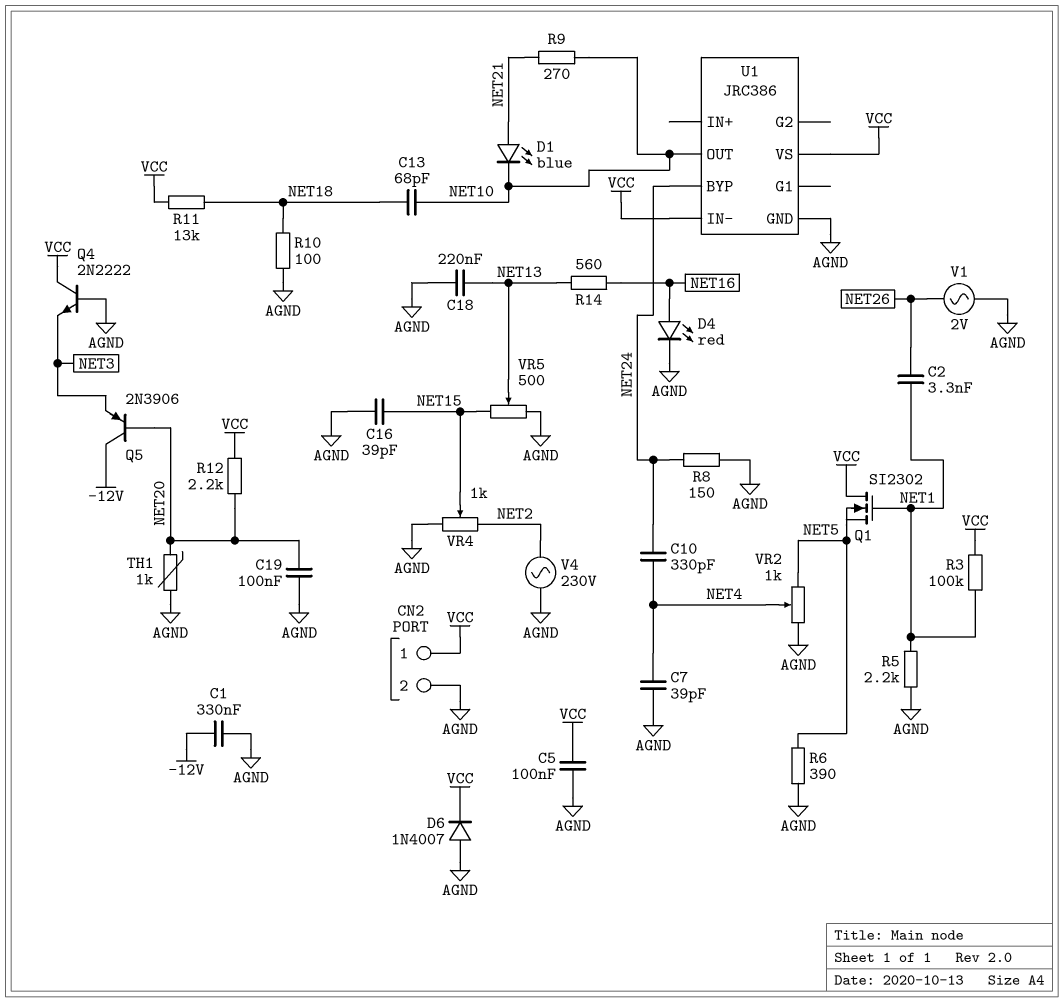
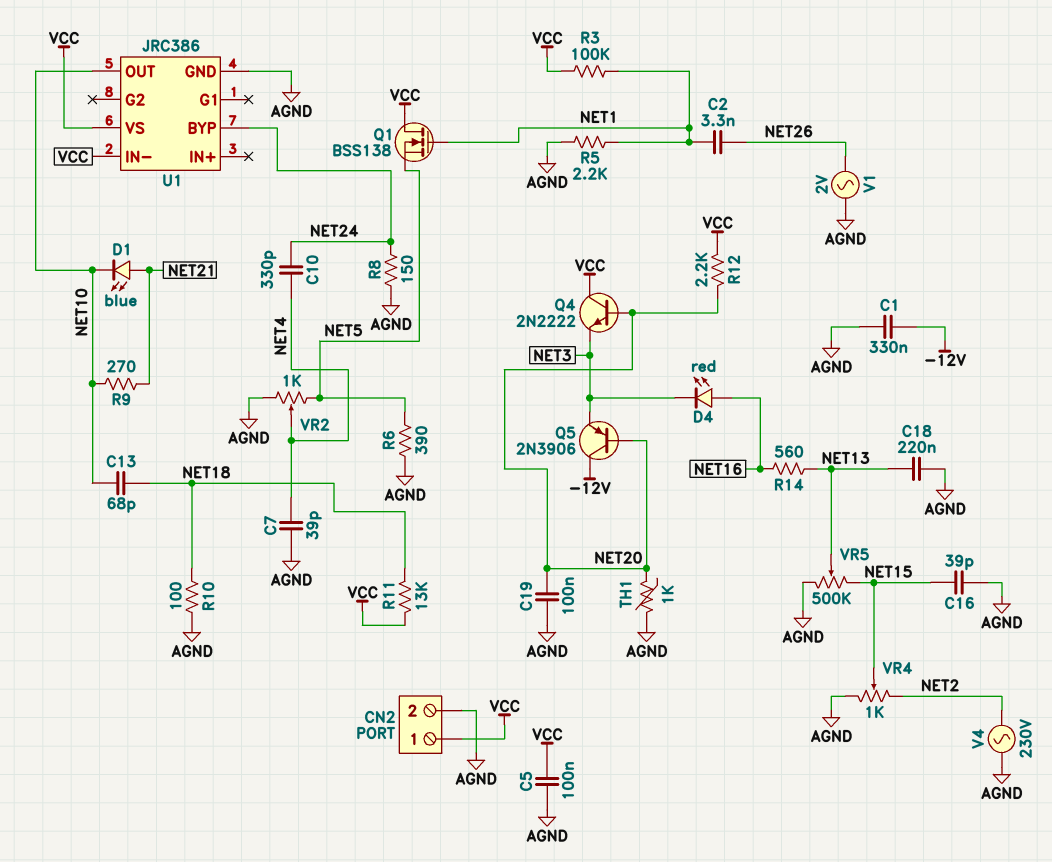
D4: LED red (A NET16, K AGND) -> LED red (A NET16, K NET3)
D6: diode 1N4007 (A AGND, K VCC) -> none
Q1: NMOS SI2302 (G NET1, D VCC, S NET5) -> NMOS BSS138 (G NET1, D VCC, S NET5)
Q4: NPN 2N2222 (B AGND, C VCC, E NET3) -> NPN 2N2222 (B NET20, C VCC, E NET3)
VR5: 500 (AGND, NET15, wiper NET13) -> 500k (AGND, NET15, wiper NET13)

